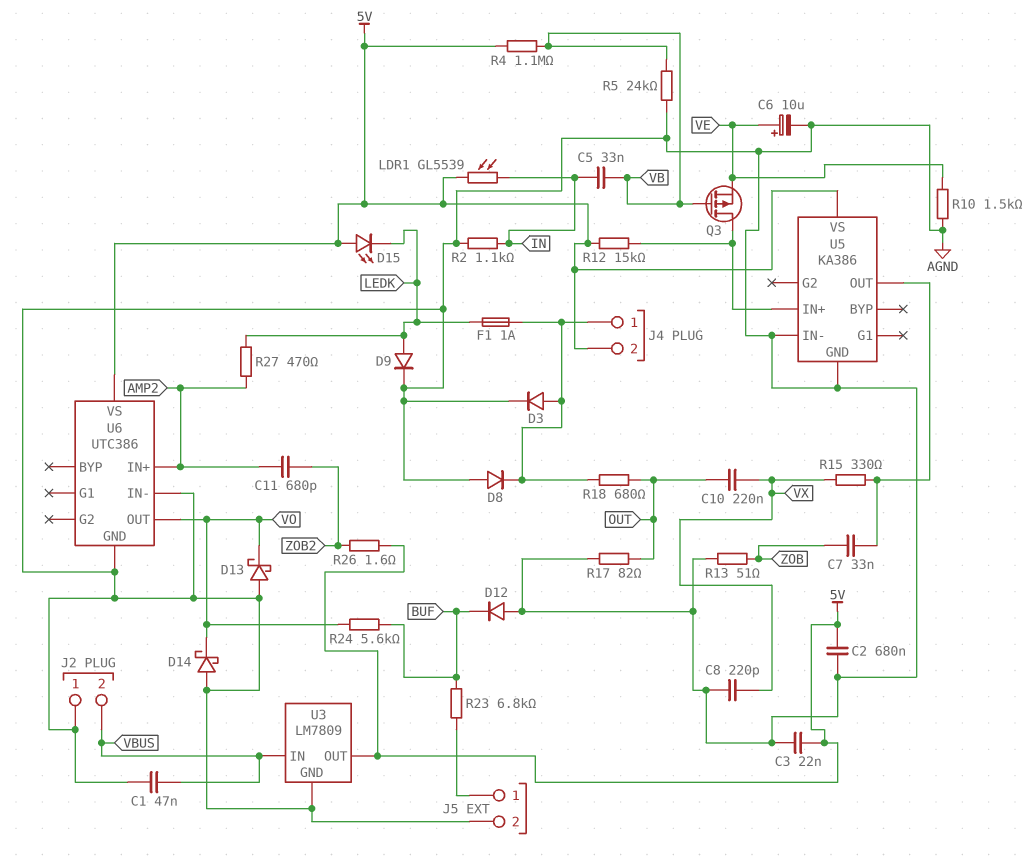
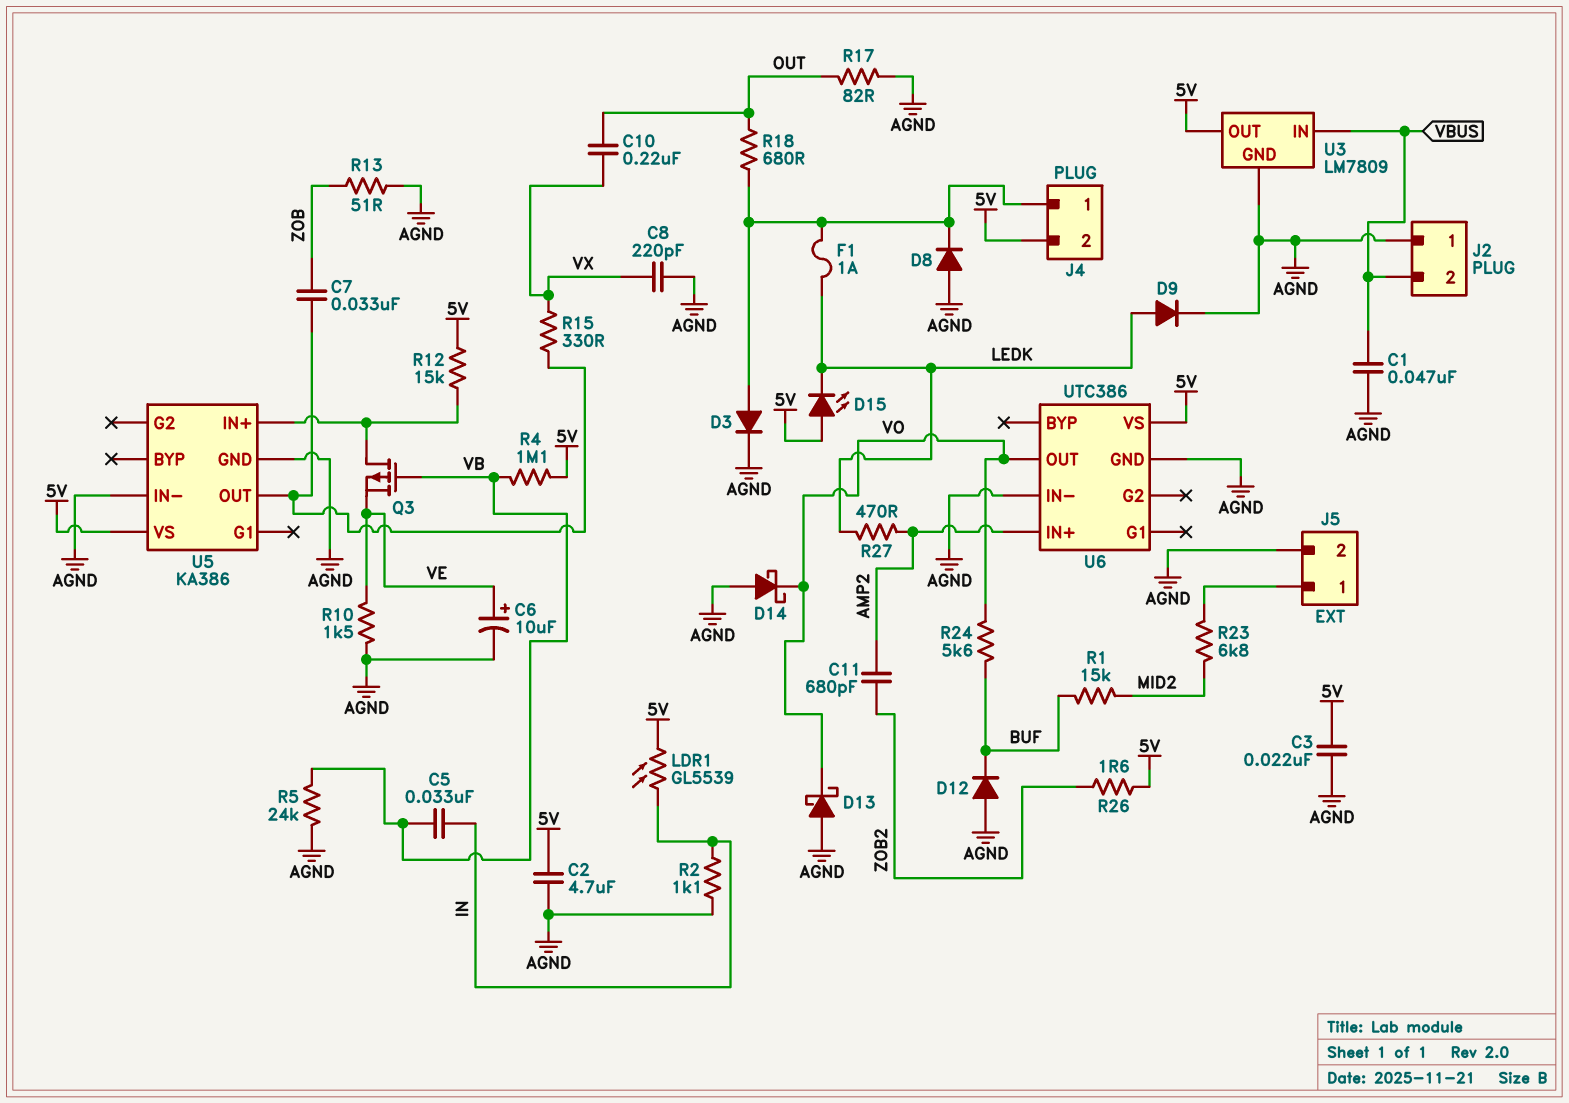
C2: 680nF (5V, AGND) -> 4.7uF (5V, AGND)
R1: none -> 15k (BUF, MID2)
R23: 6.8k (BUF, J5/1) -> 6.8k (J5/1, MID2)

